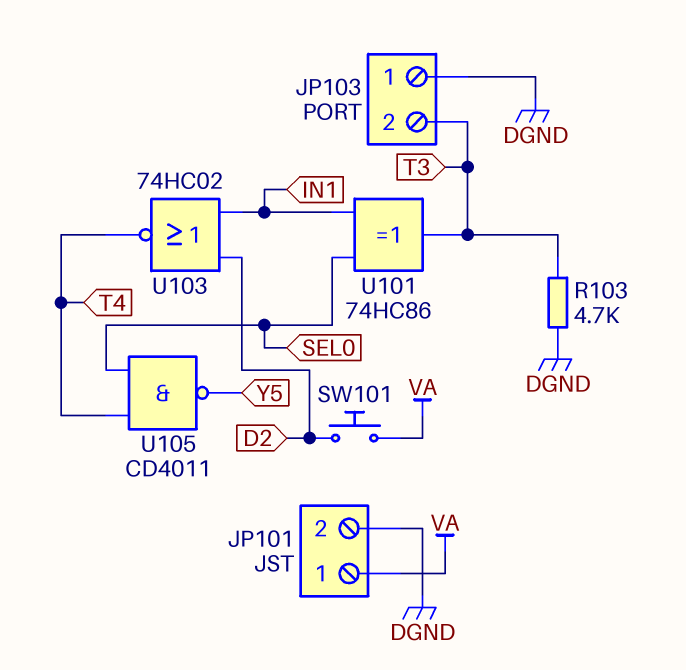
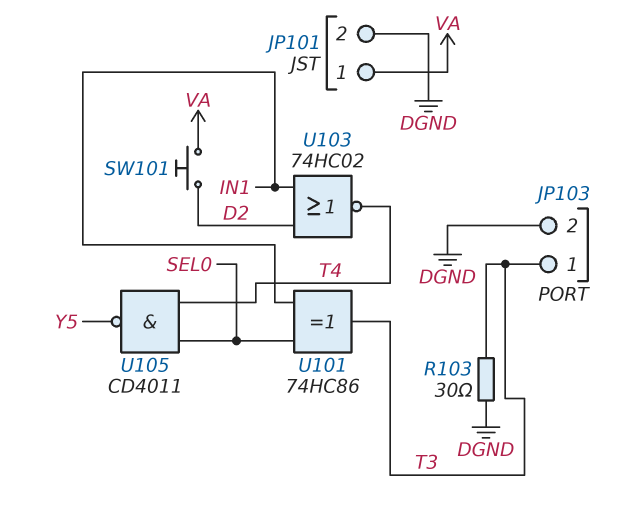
JP103 pin 1: DGND -> T3
JP103 pin 2: T3 -> DGND
R103: 4.7k (DGND, T3) -> 30 (DGND, T3)

